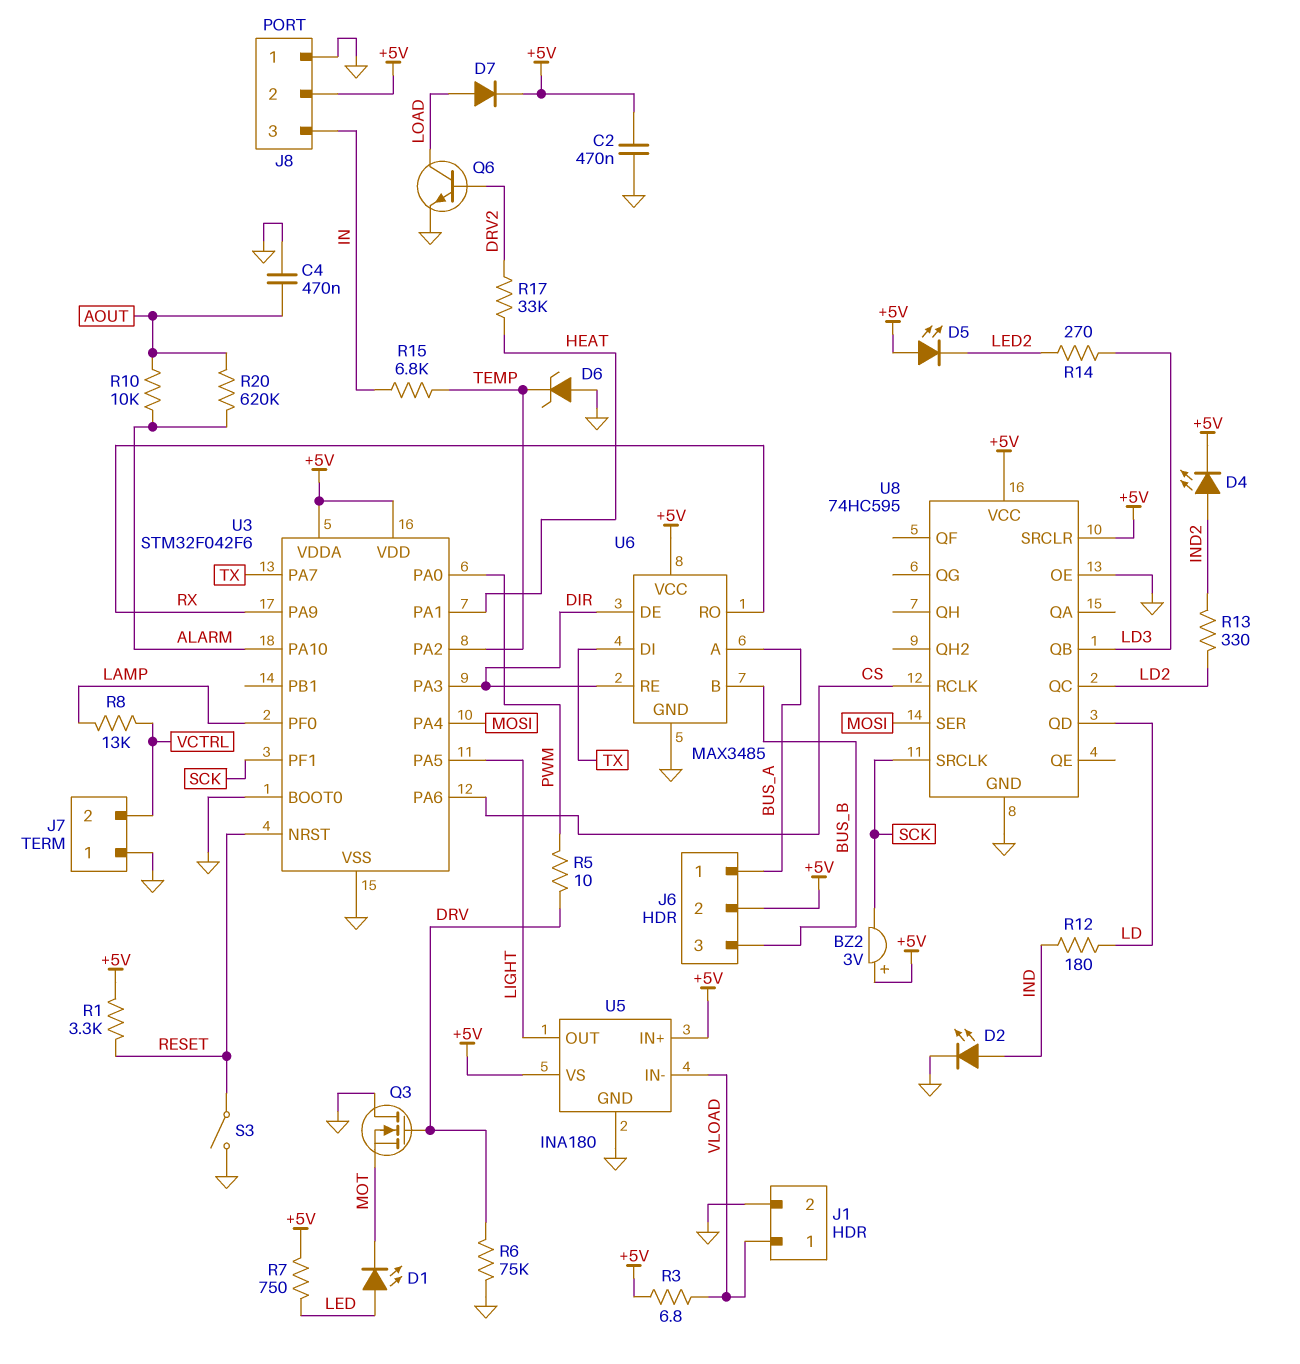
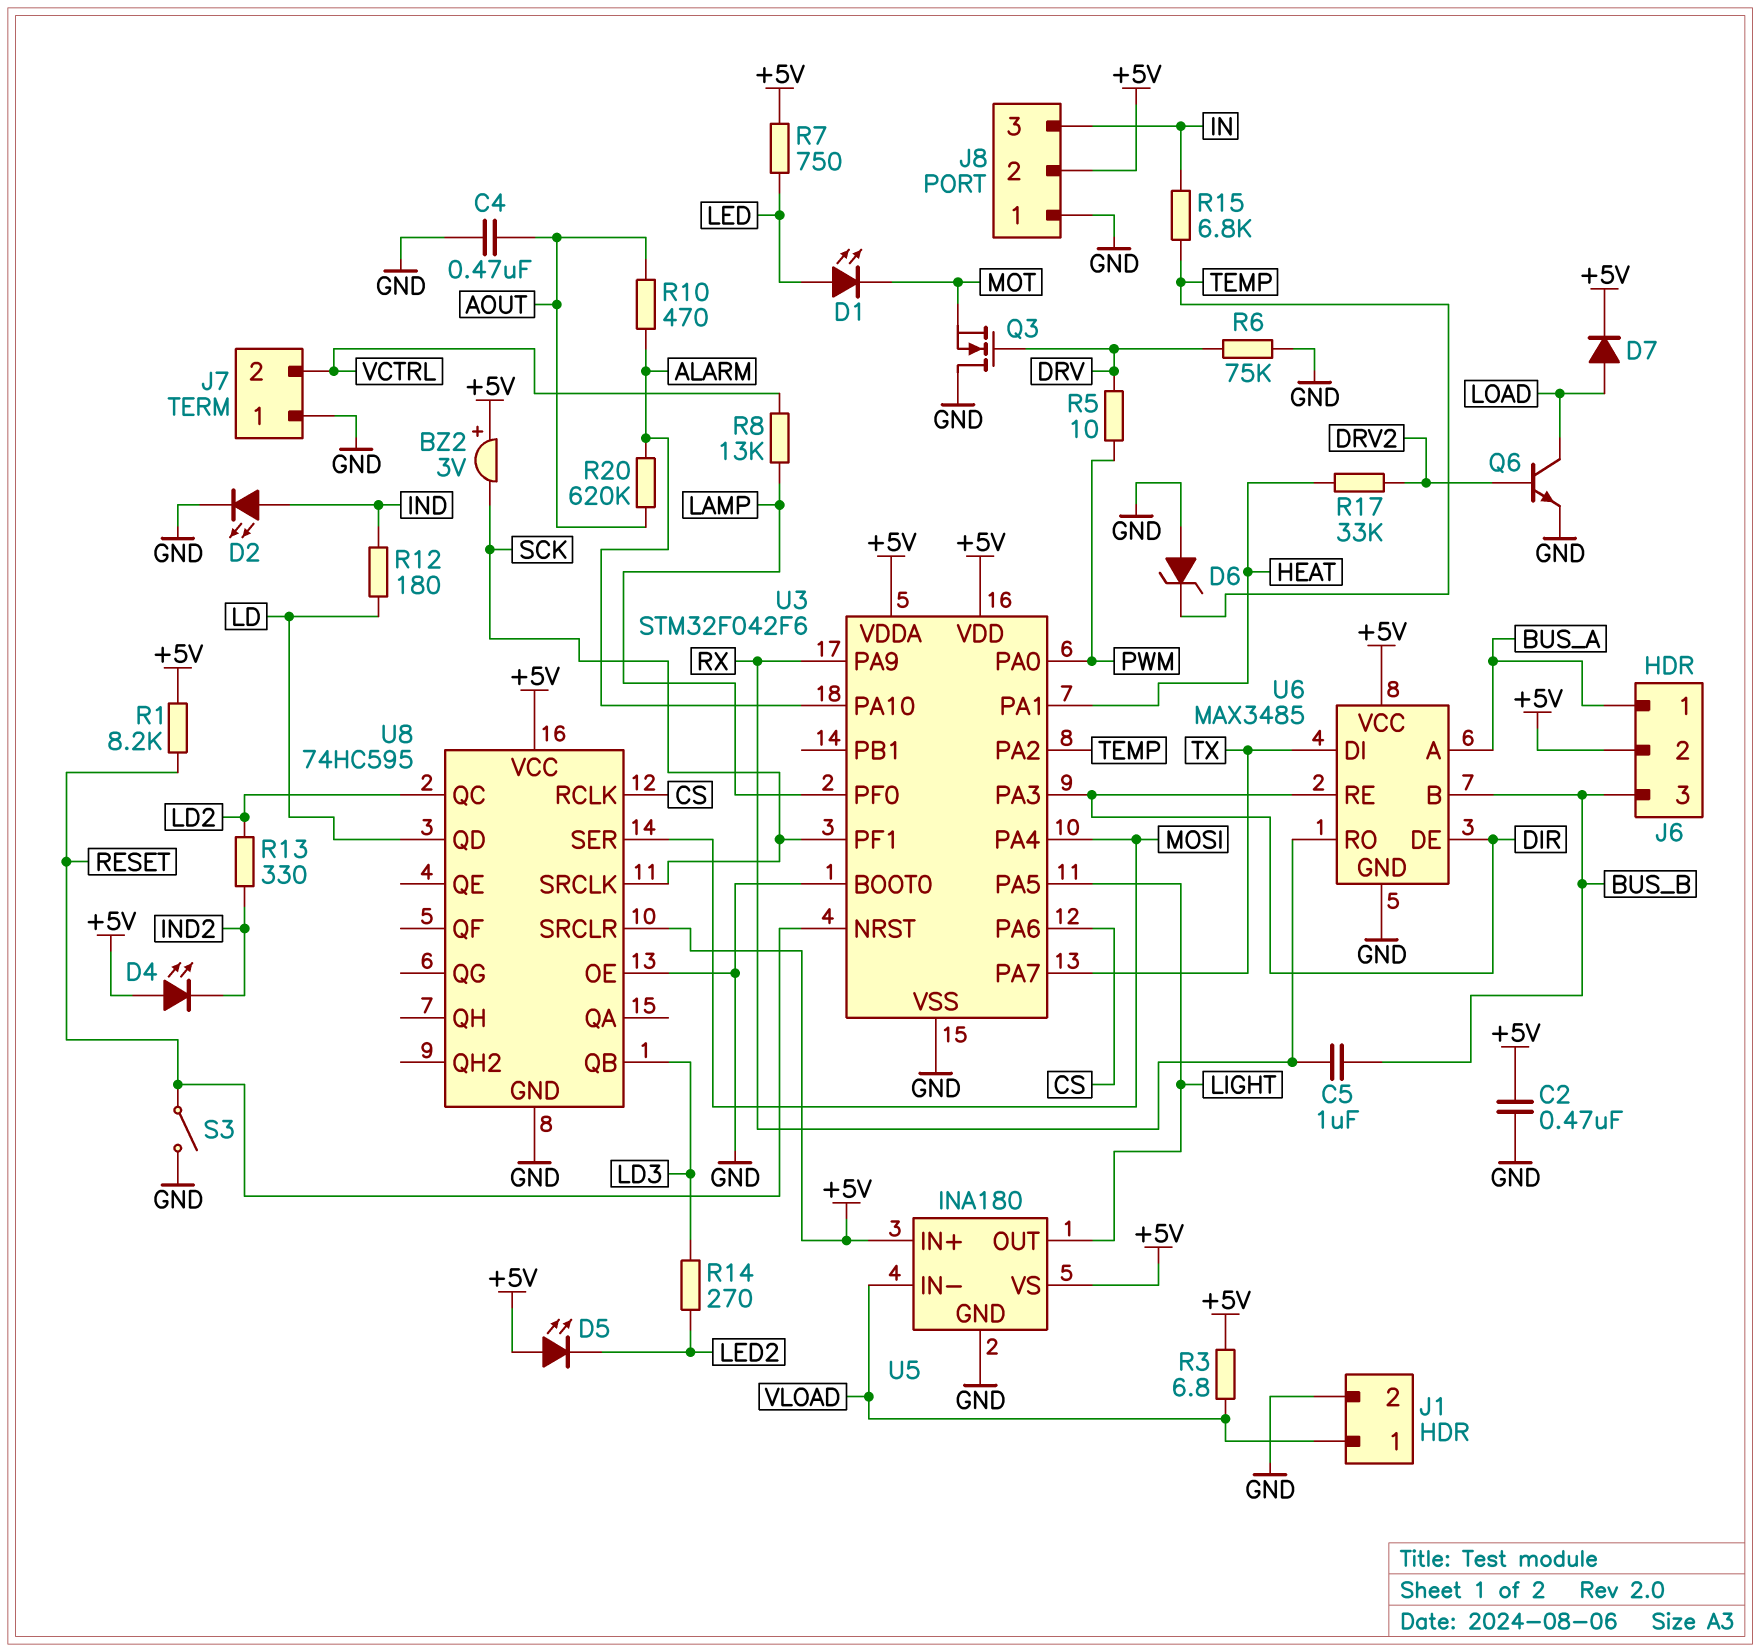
C5: none -> 1uF (BUS_B, RX)
D4: LED (A IND2, K +5V) -> LED (A +5V, K IND2)
R1: 3.3k (+5V, RESET) -> 8.2k (+5V, RESET)
R10: 10k (ALARM, AOUT) -> 470 (ALARM, AOUT)

